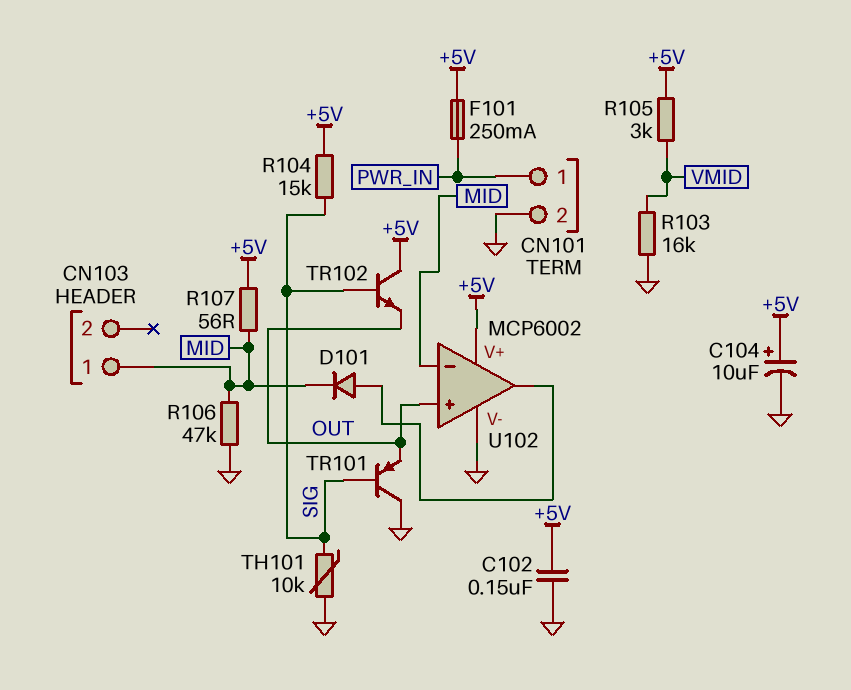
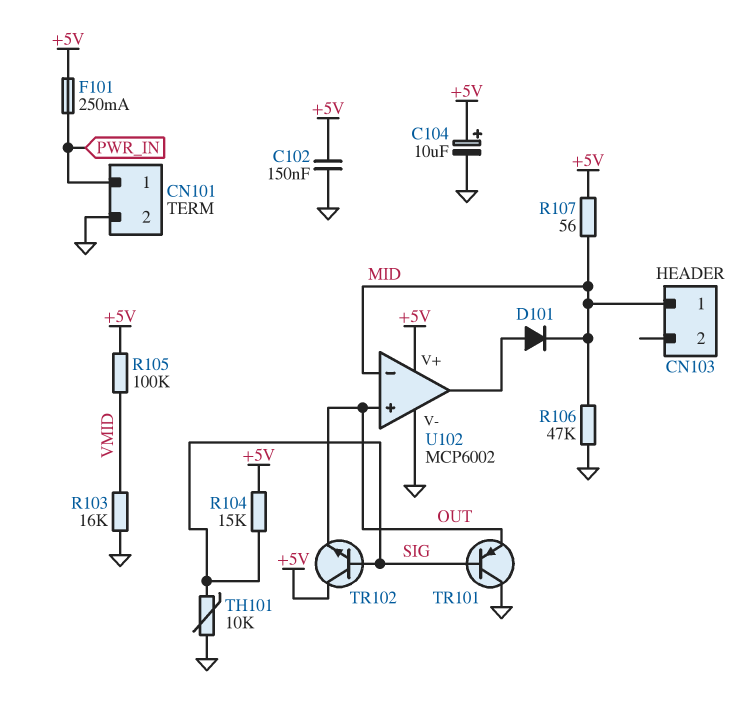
R105: 3k (+5V, VMID) -> 100k (+5V, VMID)

